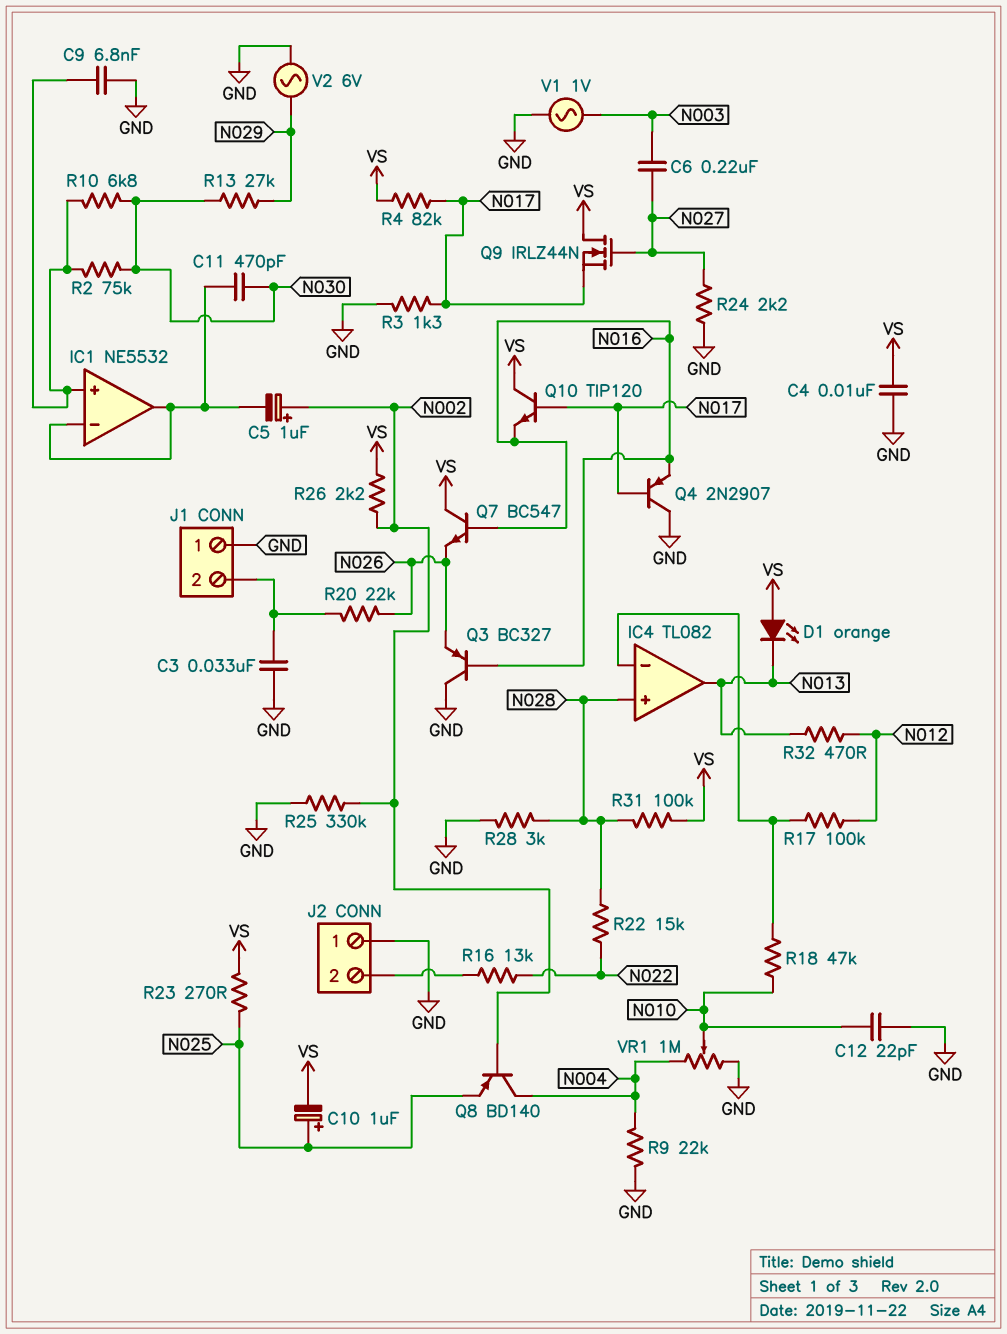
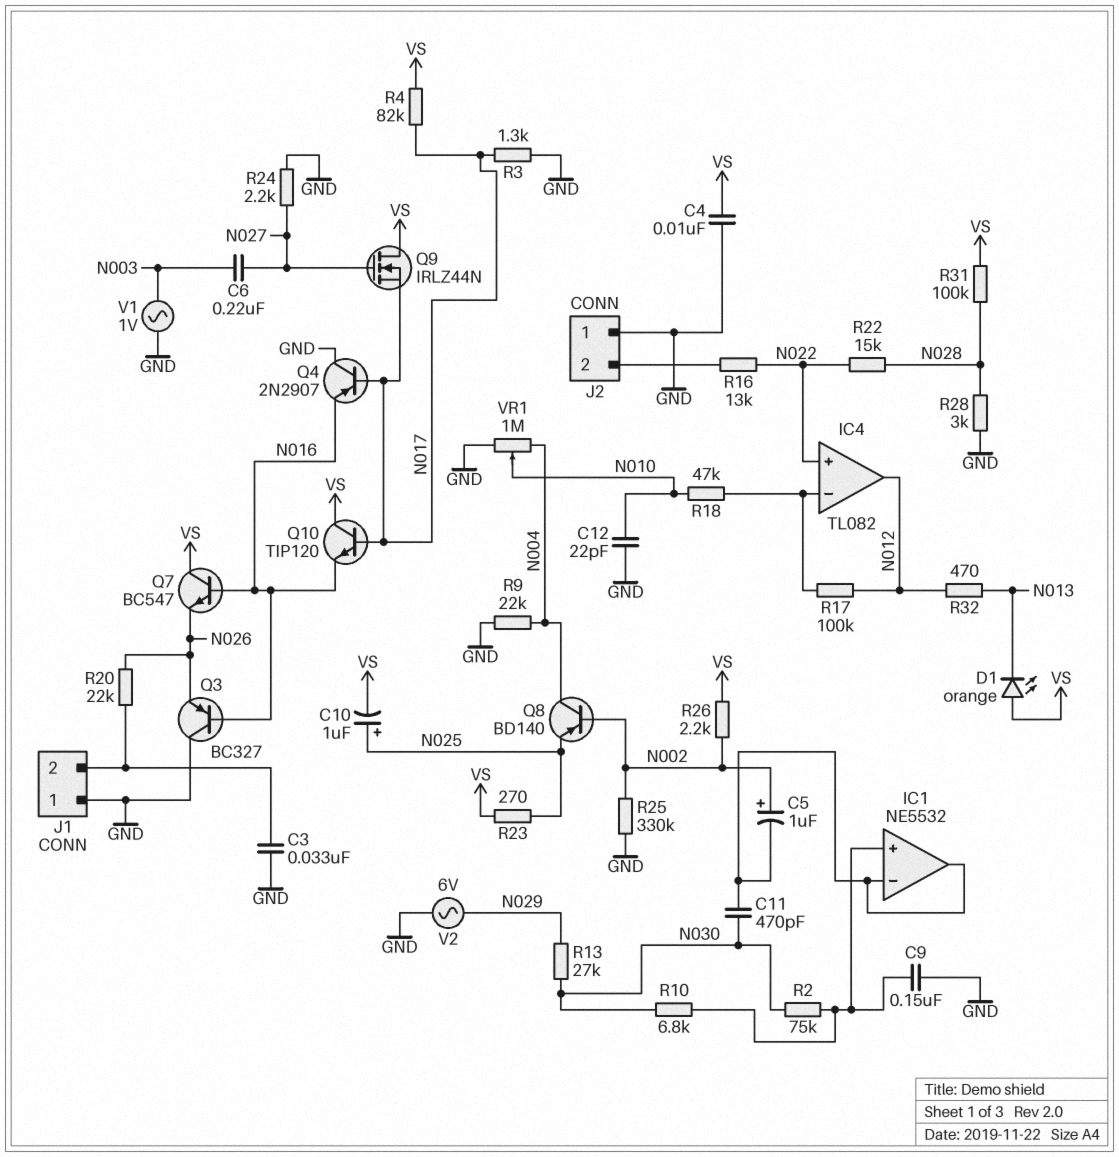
C9: 6.8nF (GND, IC1/in+) -> 150nF (GND, IC1/in+)
IC4 pin in+: N028 -> N022
IC4 pin out: N013 -> N012

